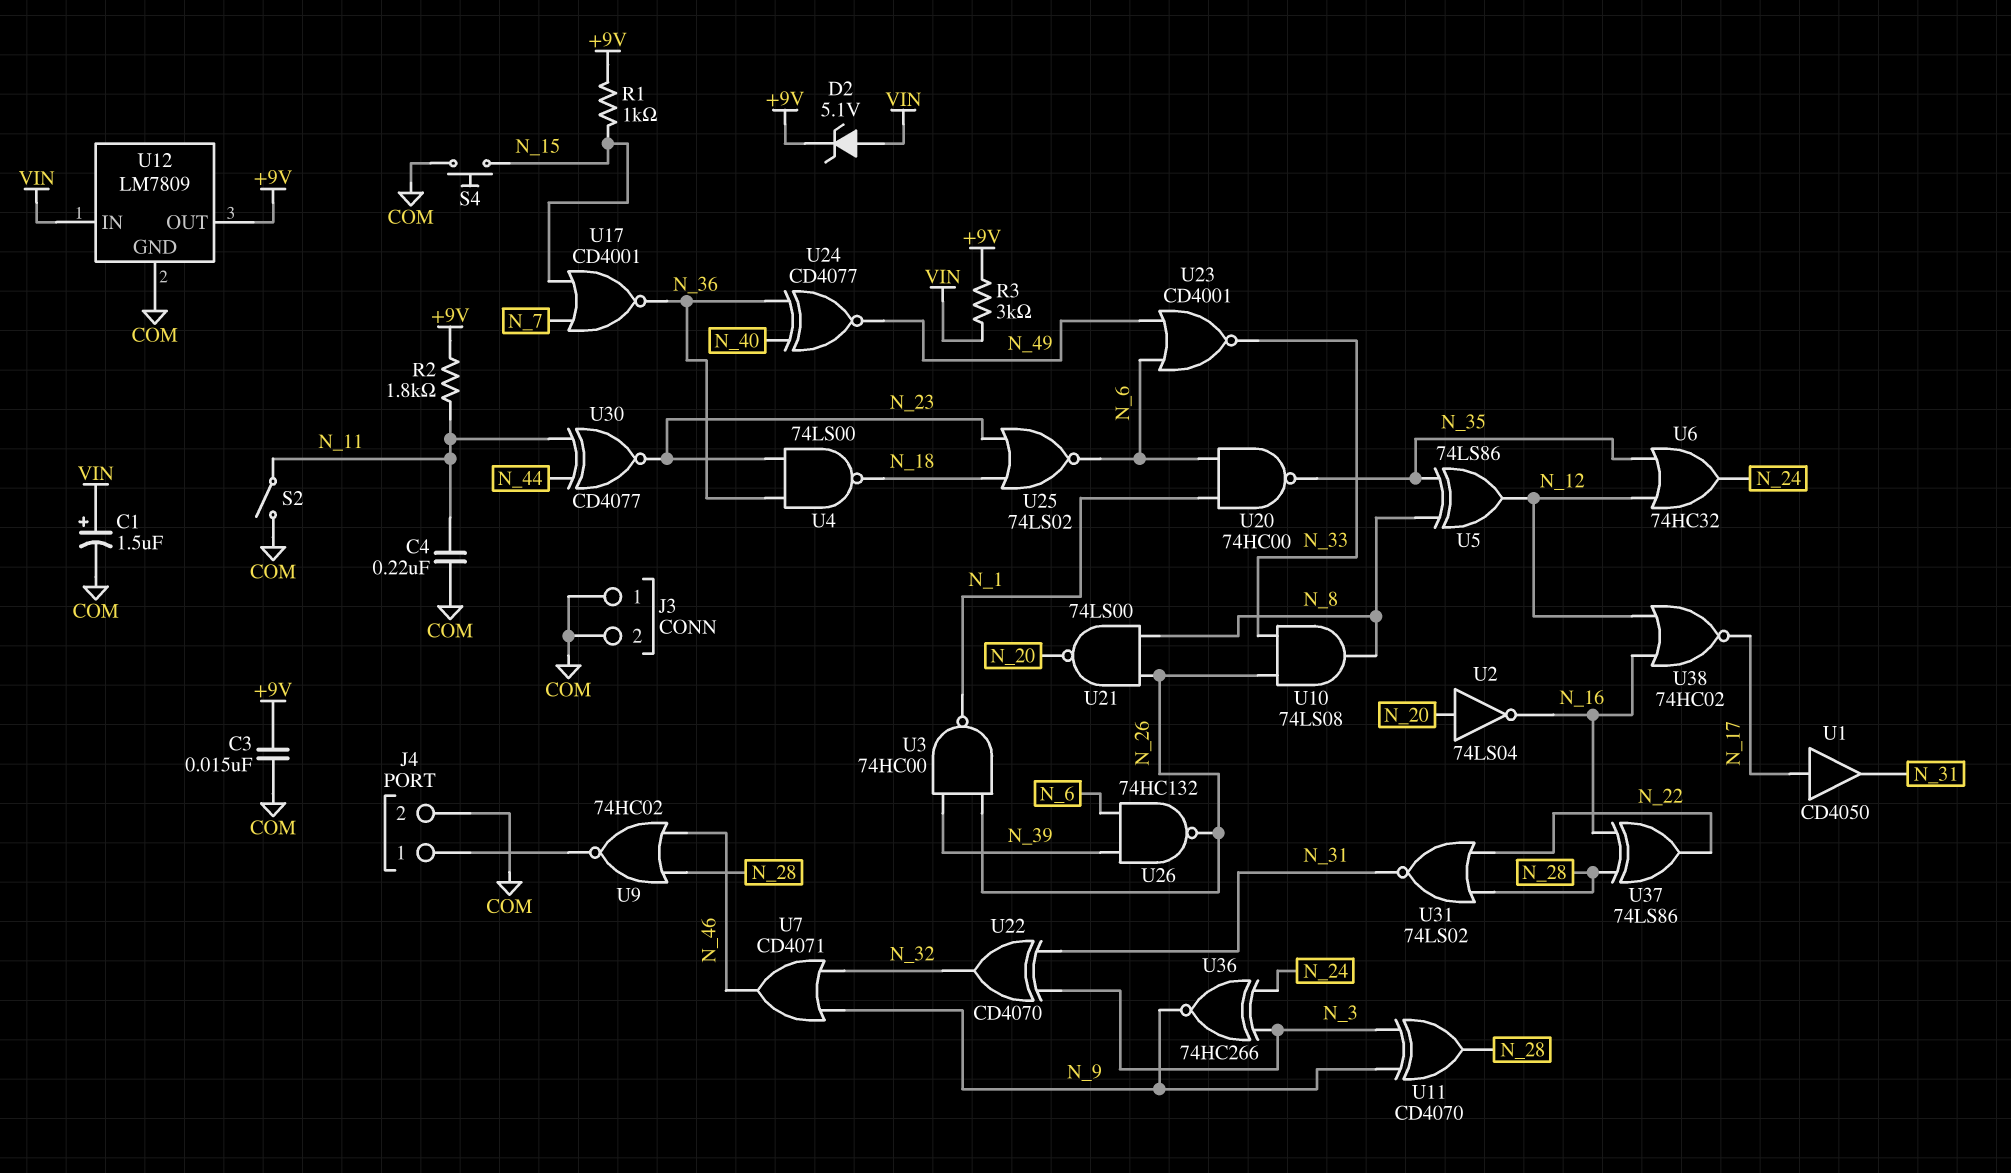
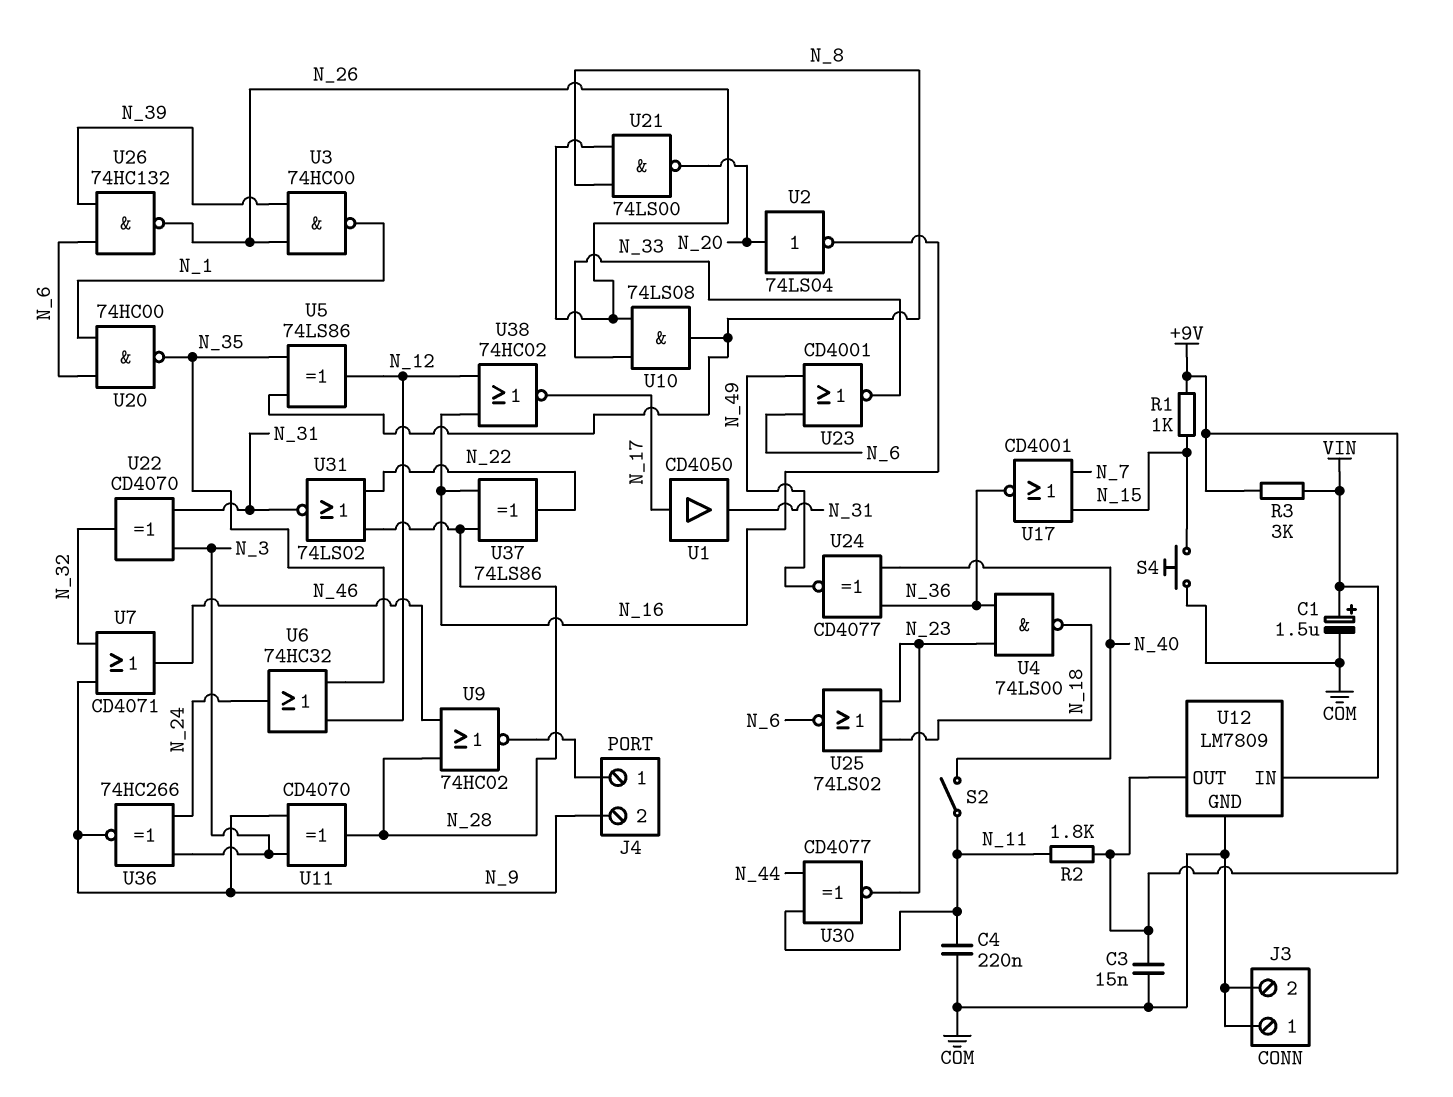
D2: zener 5.1V (A VIN, K +9V) -> none
J4 pin 2: COM -> N_9
S2: switch (COM, N_11) -> switch (N_11, N_40)

